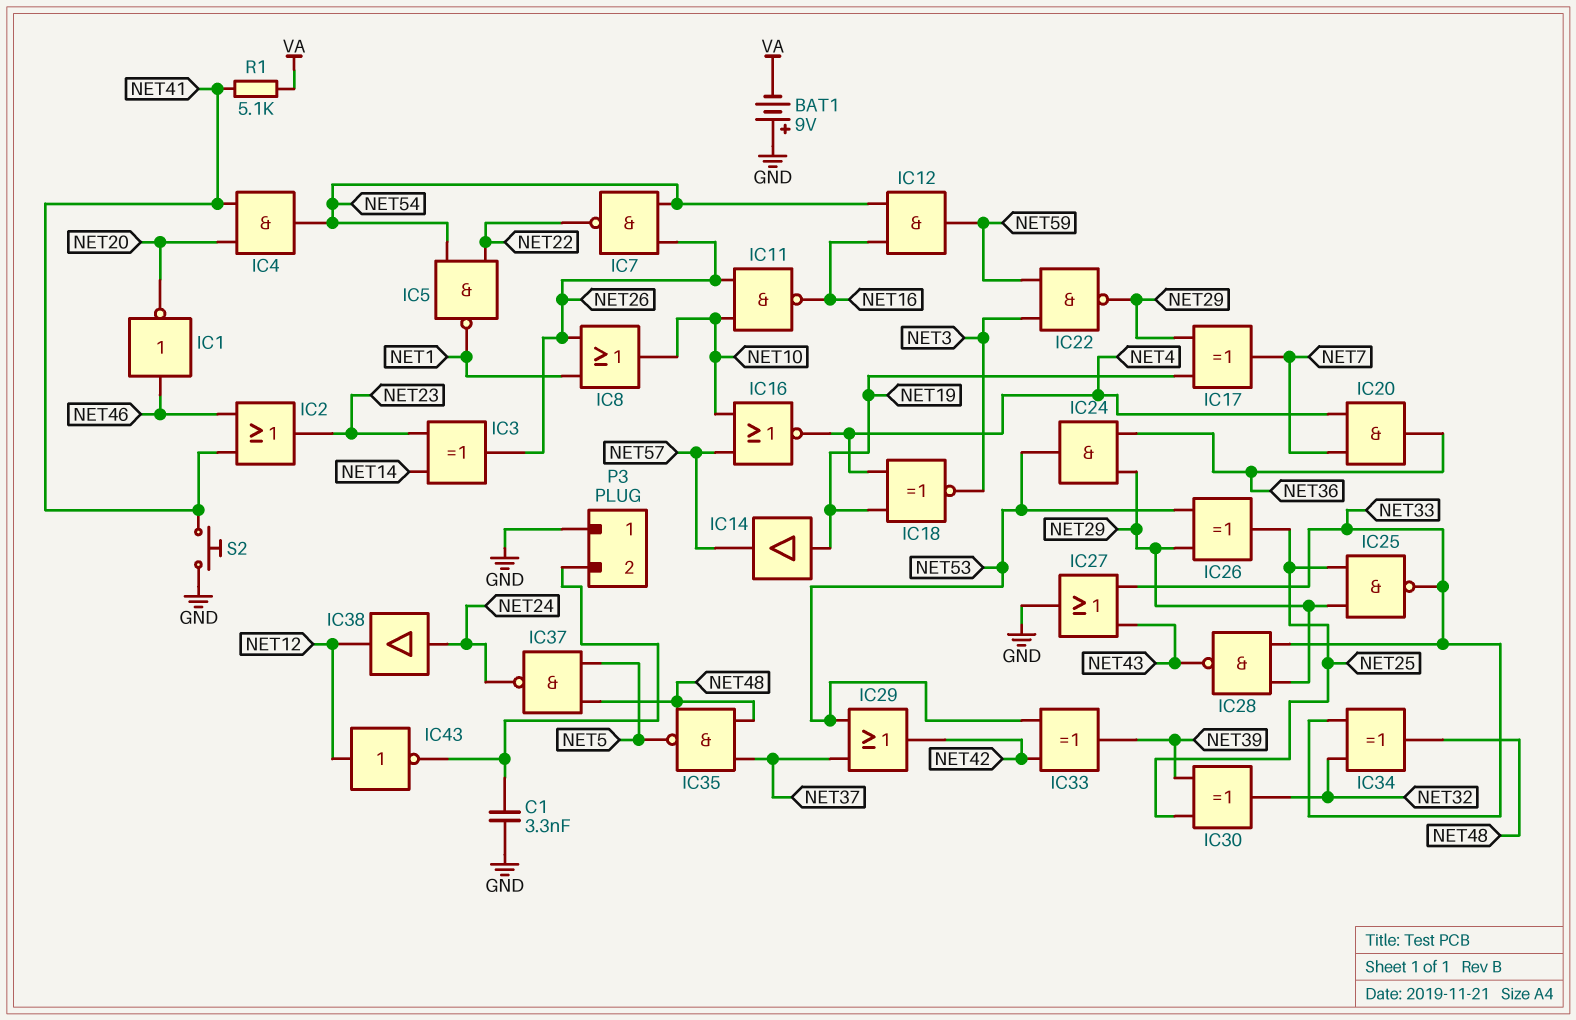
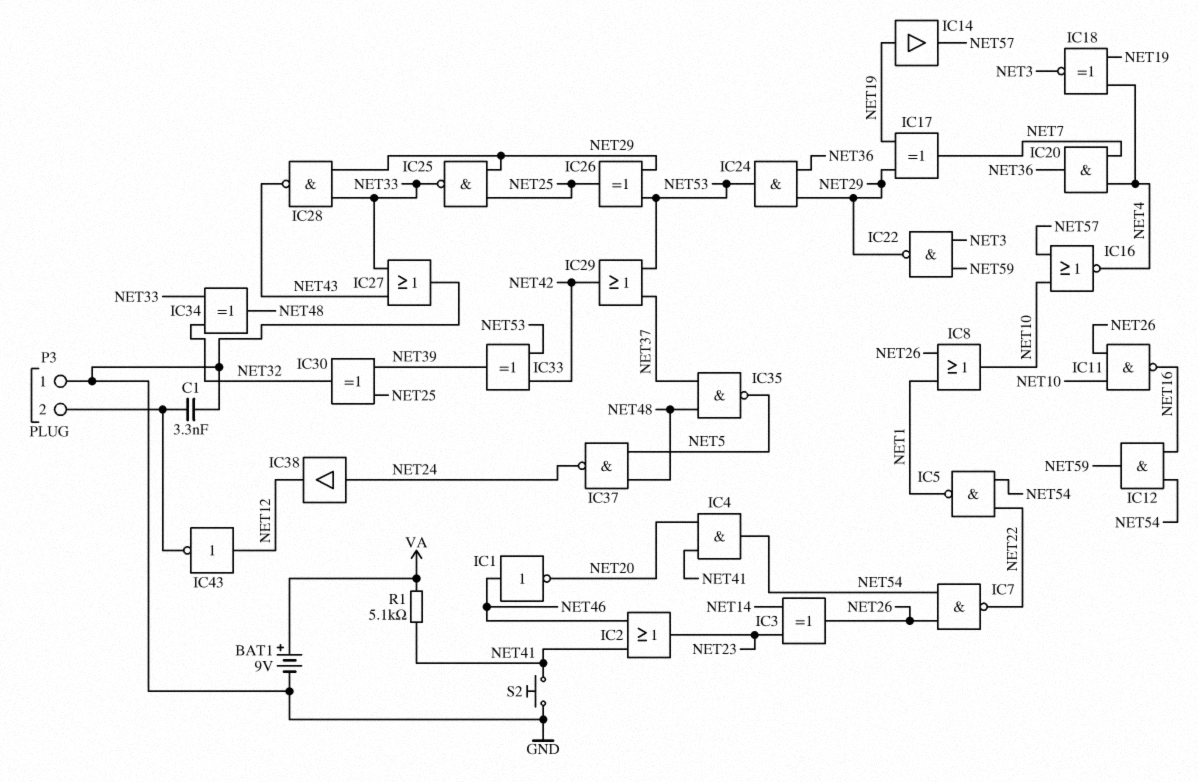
BAT1: 9V (plus GND, minus VA) -> 9V (plus VA, minus GND)

